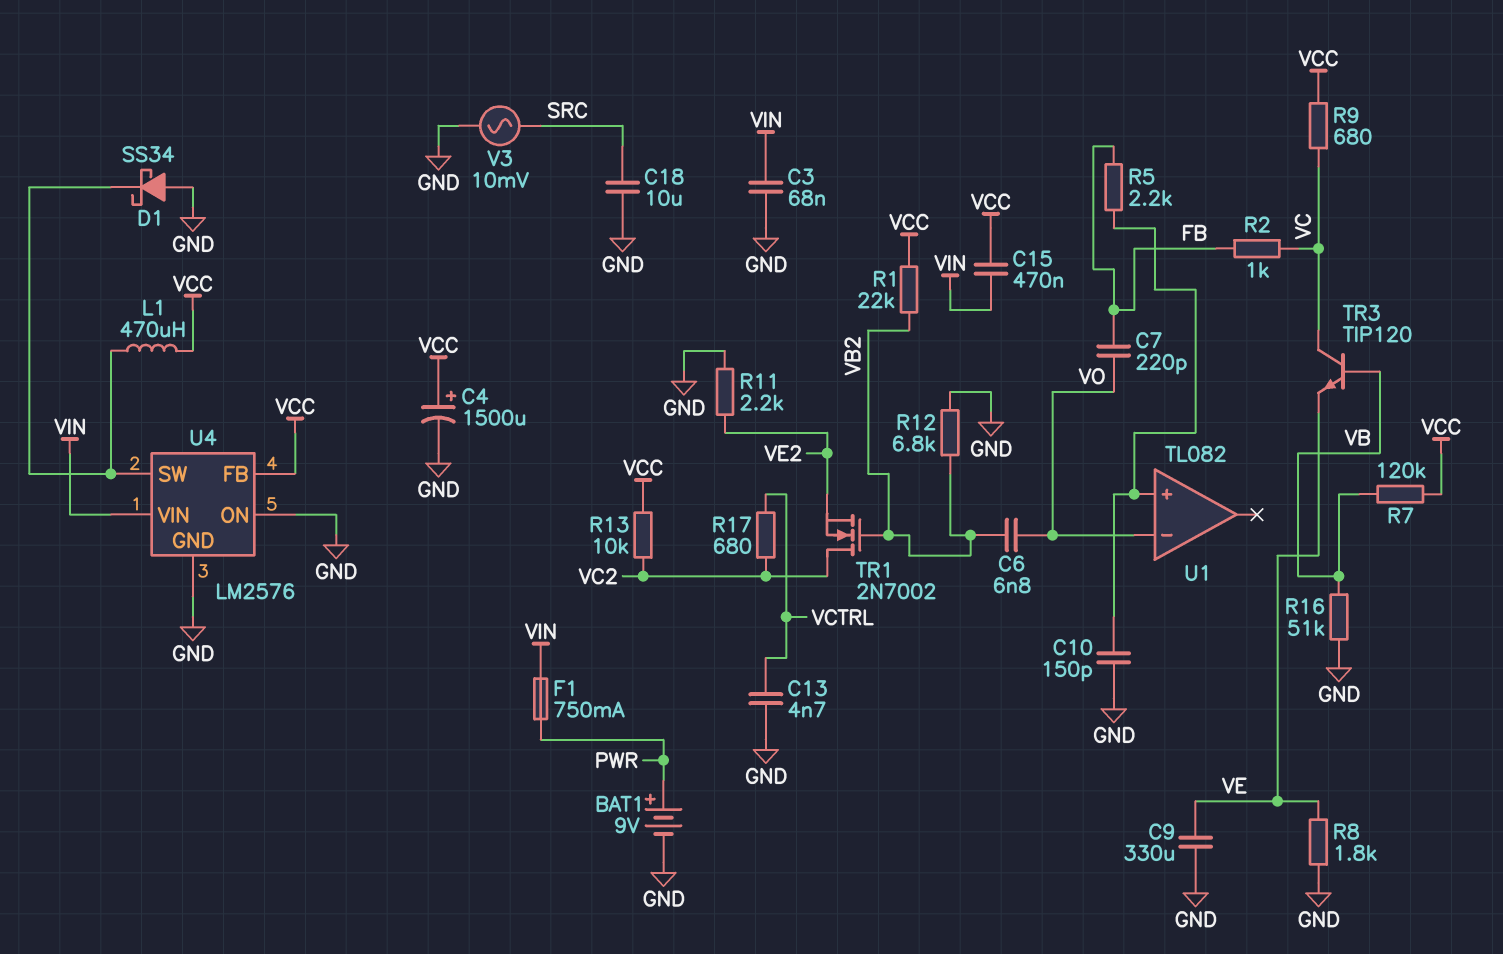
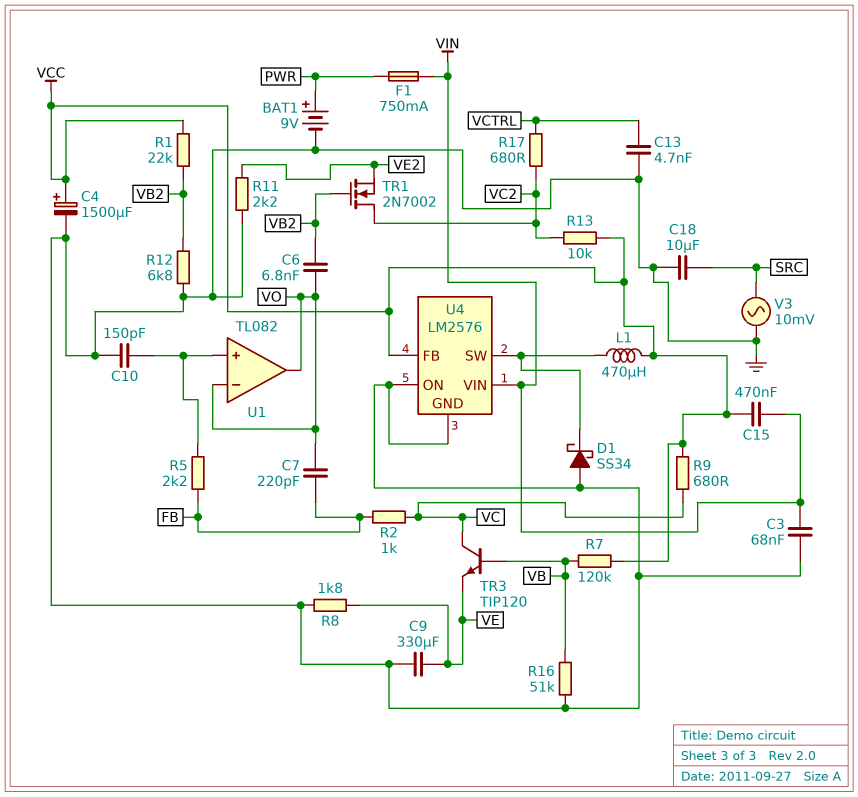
U1 pin out: none -> VO

